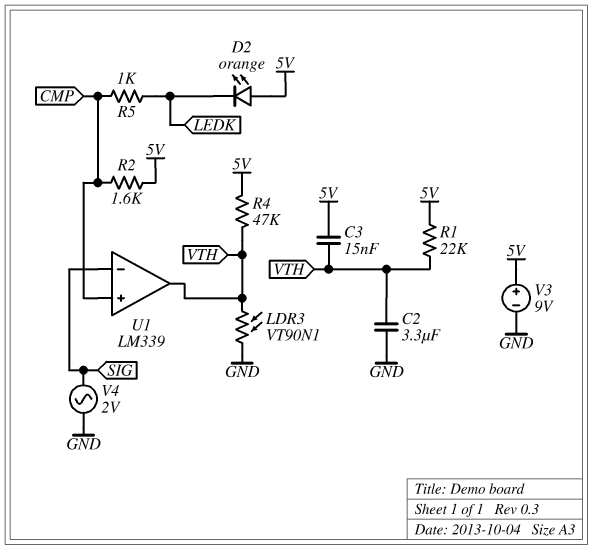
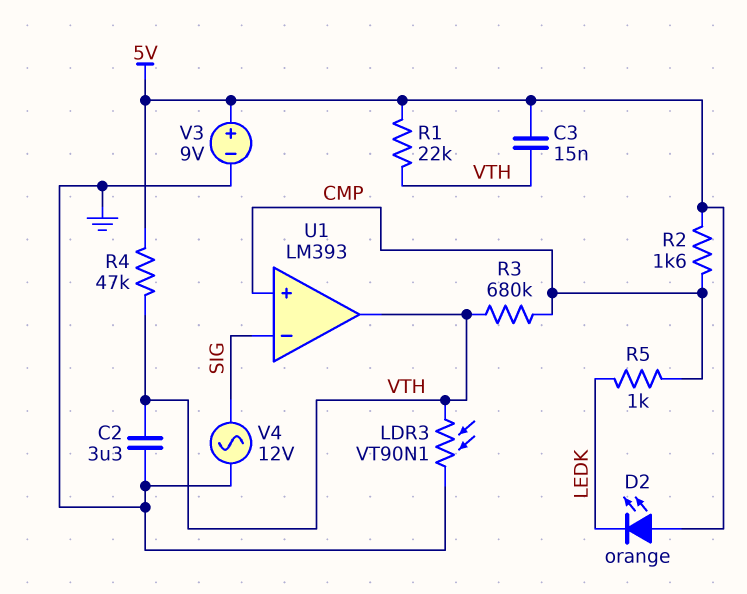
R3: none -> 680k (CMP, VTH)
U1: LM339 -> LM393
V4: AC 2V (GND, SIG) -> AC 12V (GND, SIG)

